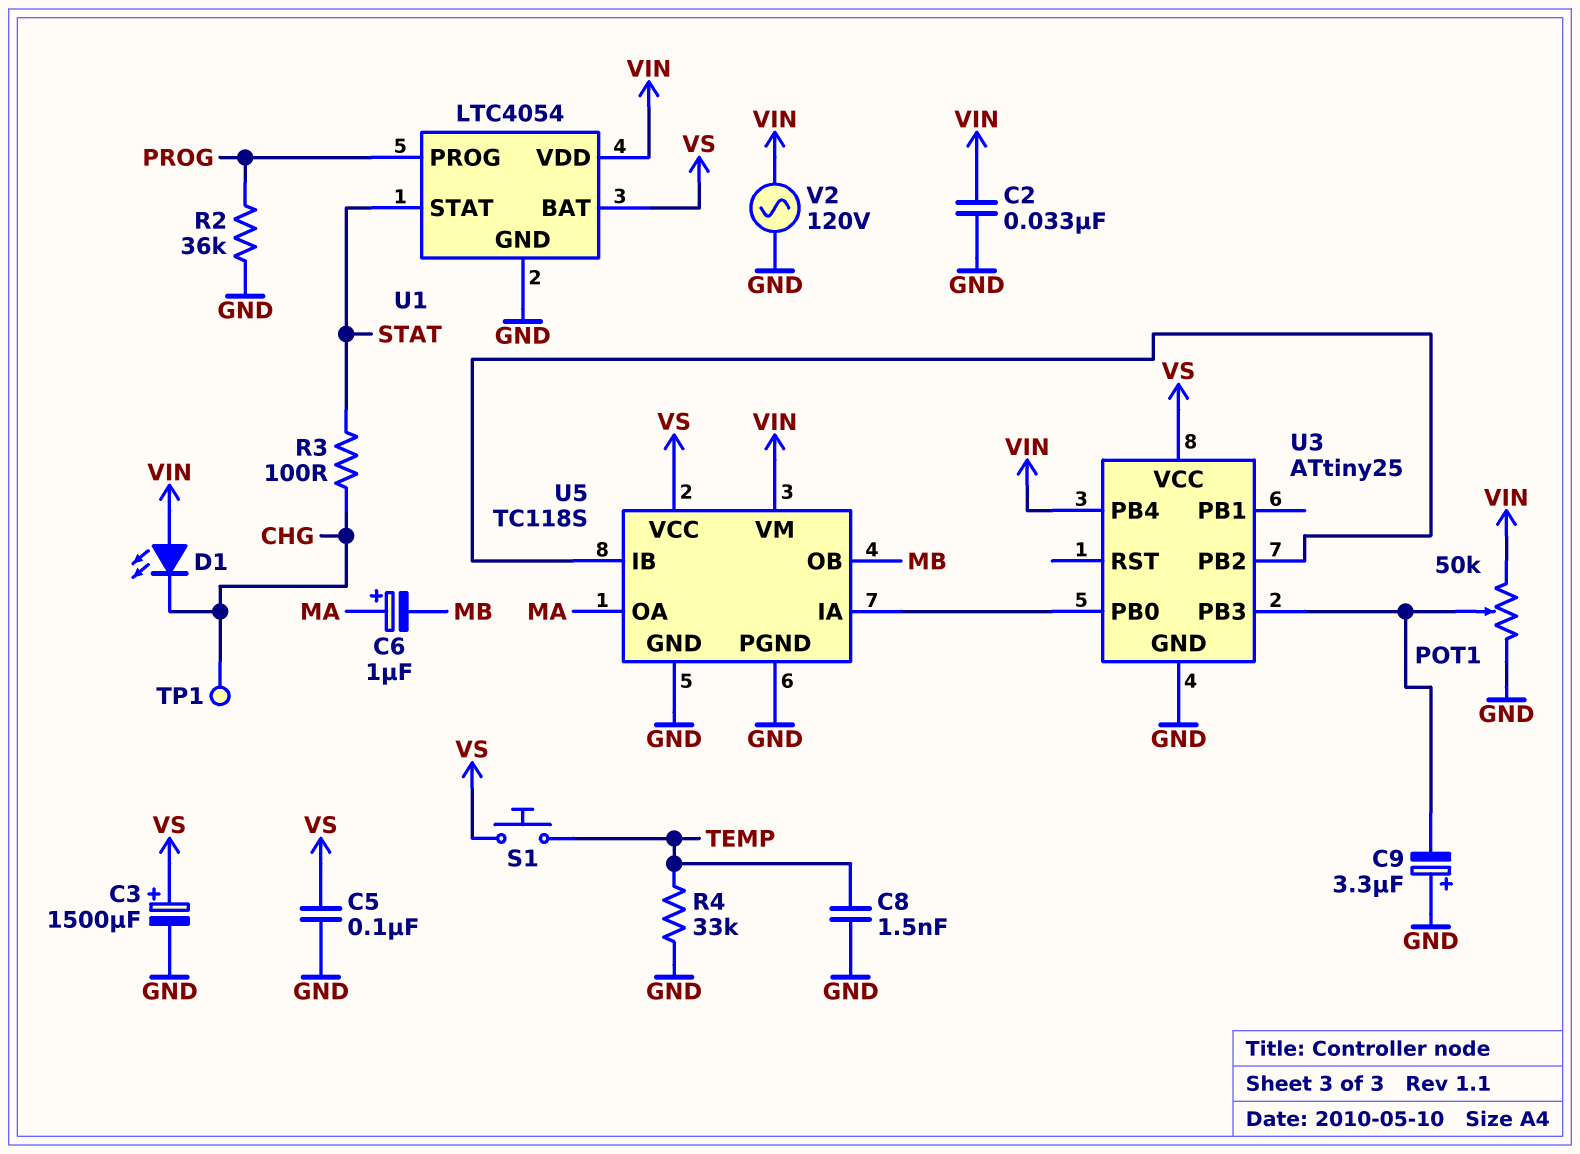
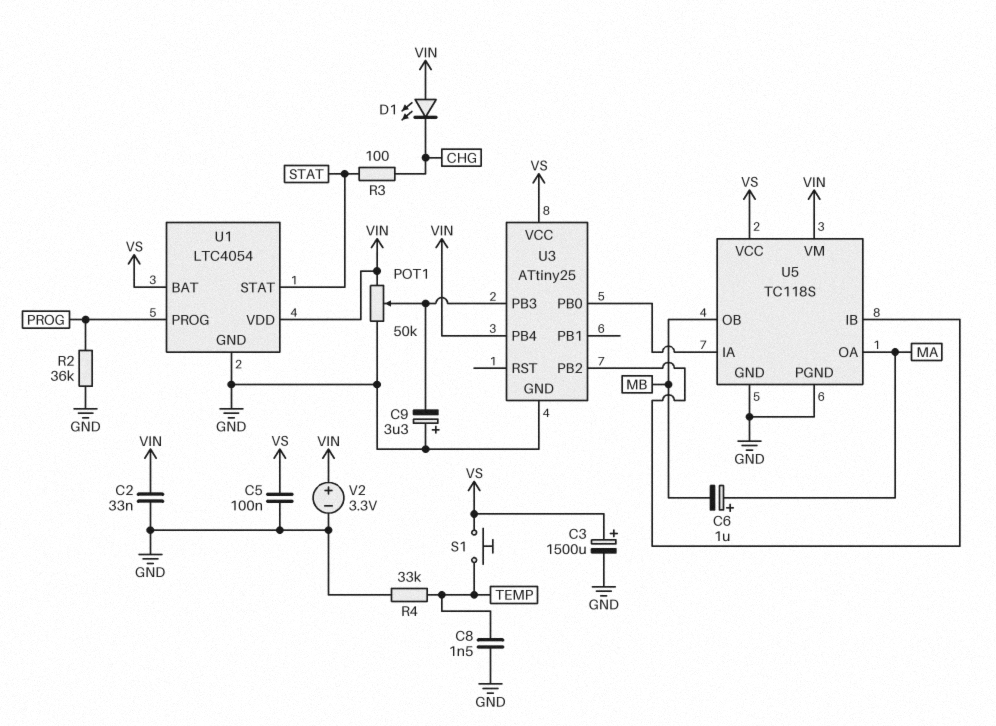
TP1: test point (CHG) -> none
V2: AC 120V (GND, VIN) -> 3.3V (plus VIN, minus GND)

